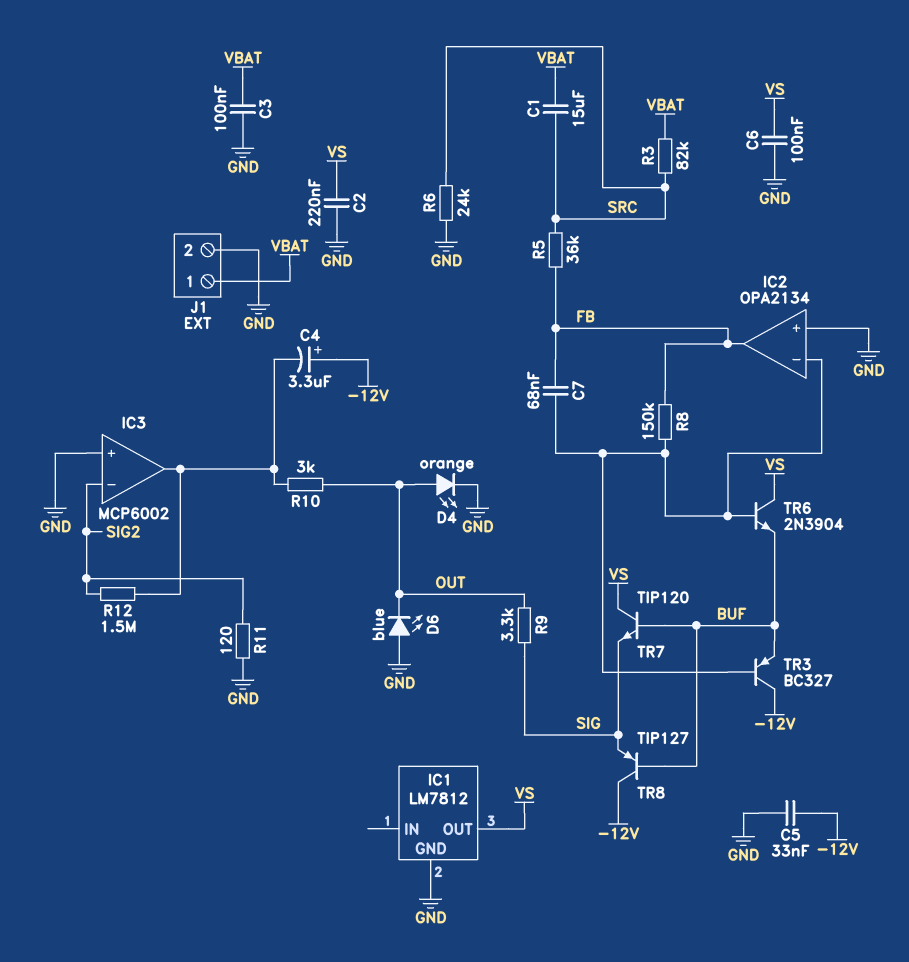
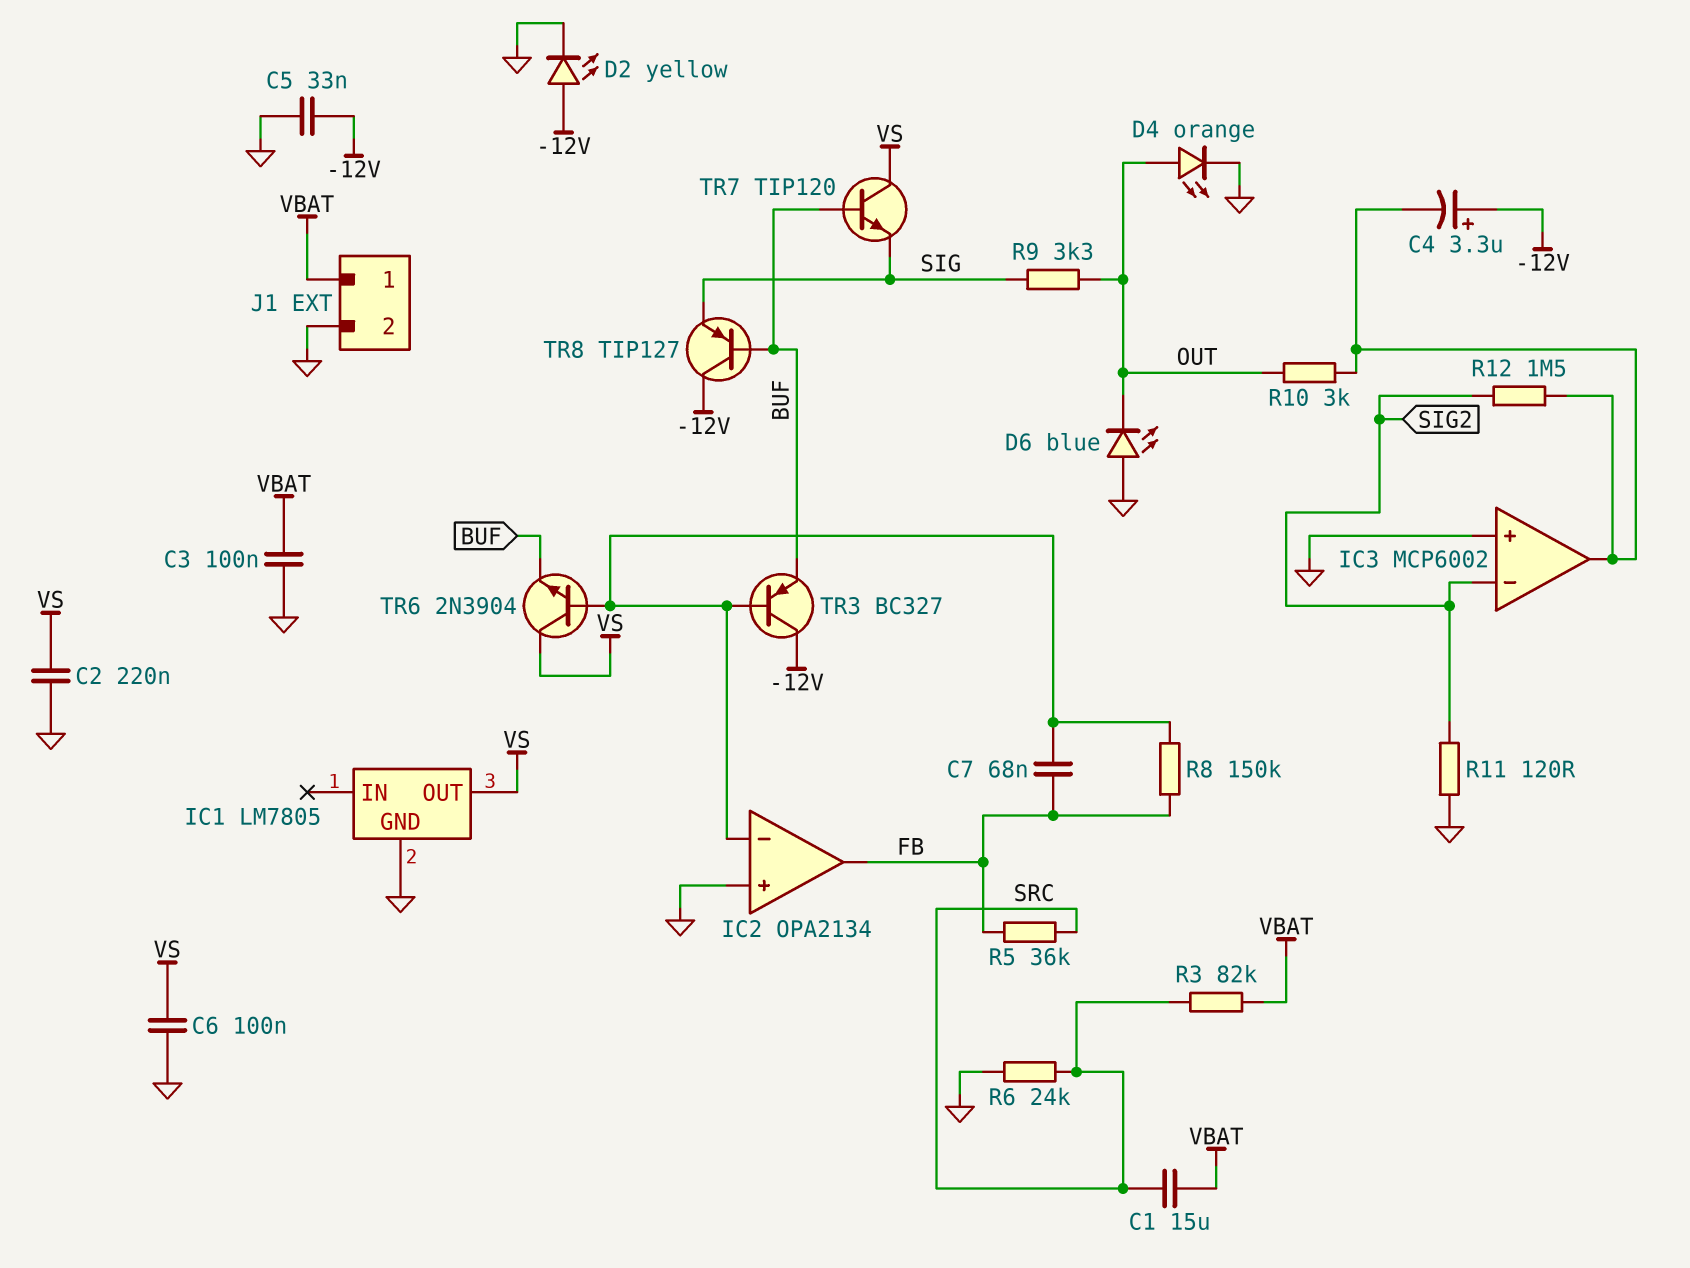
D2: none -> LED yellow (A -12V, K GND)
IC1: LM7812 -> LM7805

